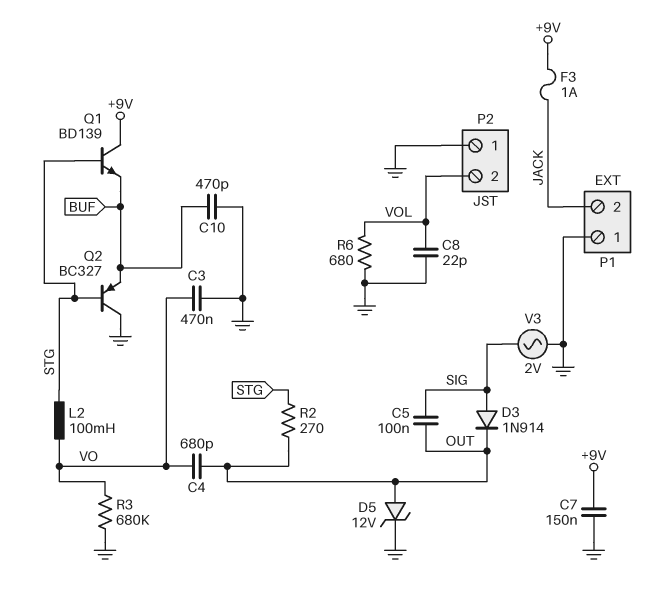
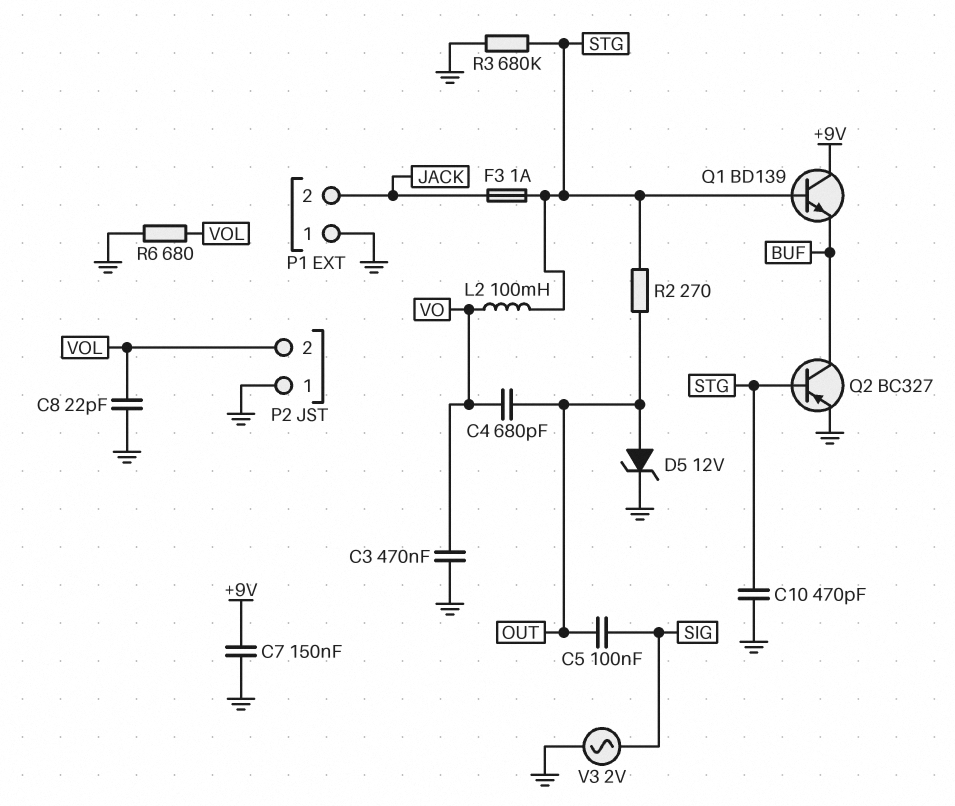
C10: 470pF (BUF, GND) -> 470pF (GND, STG)
D3: diode 1N914 (A SIG, K OUT) -> none
F3: 1A (+9V, JACK) -> 1A (JACK, STG)
Q2: PNP BC327 (B STG, C GND, E BUF) -> PNP BC327 (B STG, C BUF, E GND)
R3: 680k (GND, VO) -> 680k (GND, STG)

